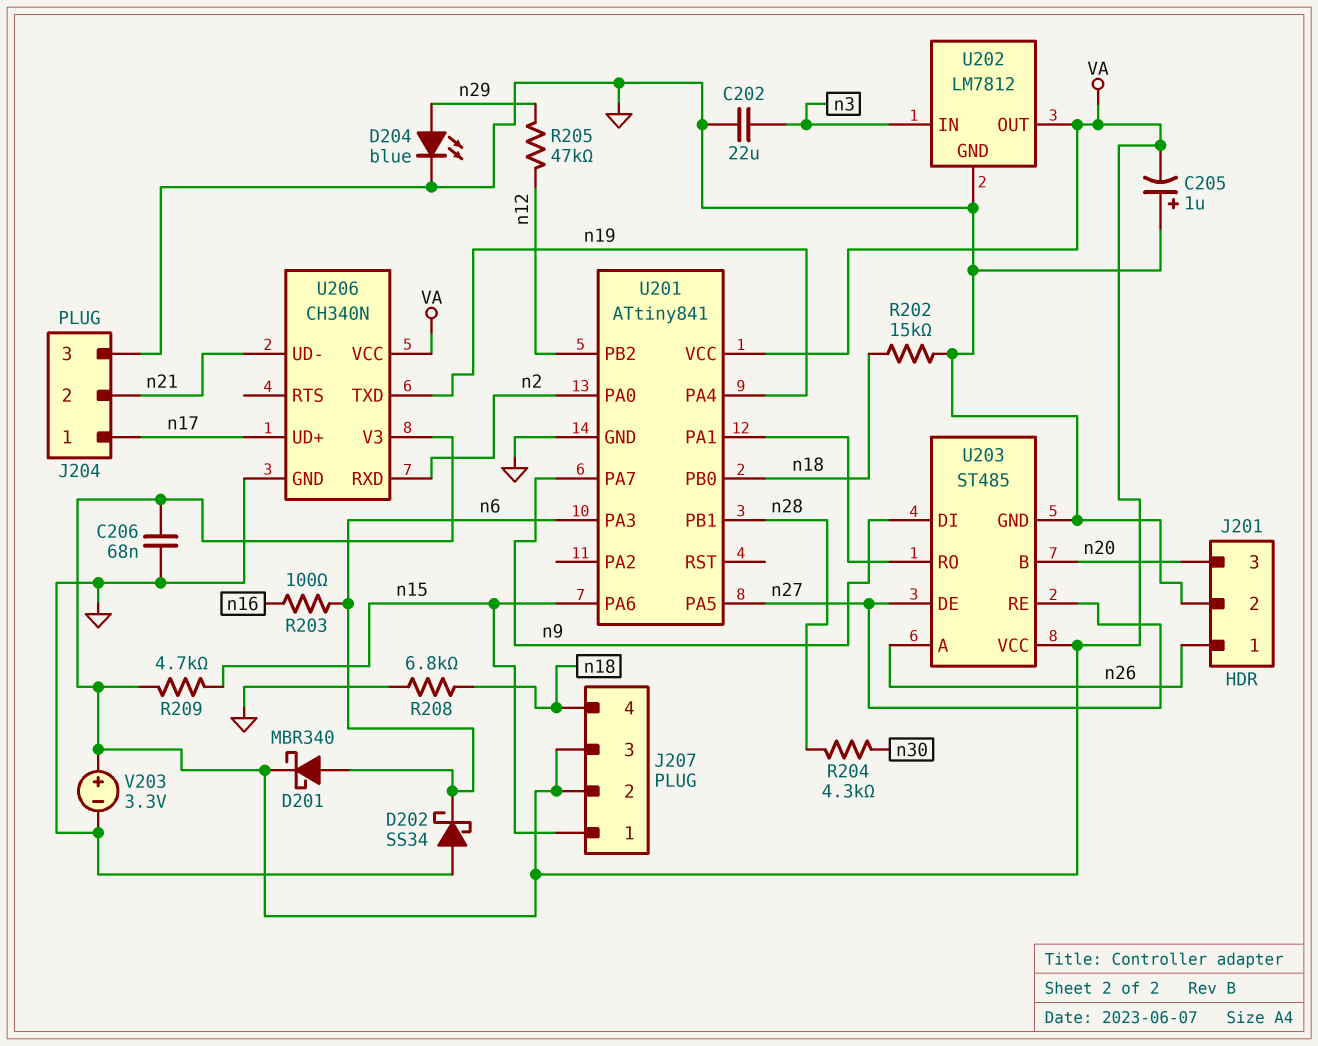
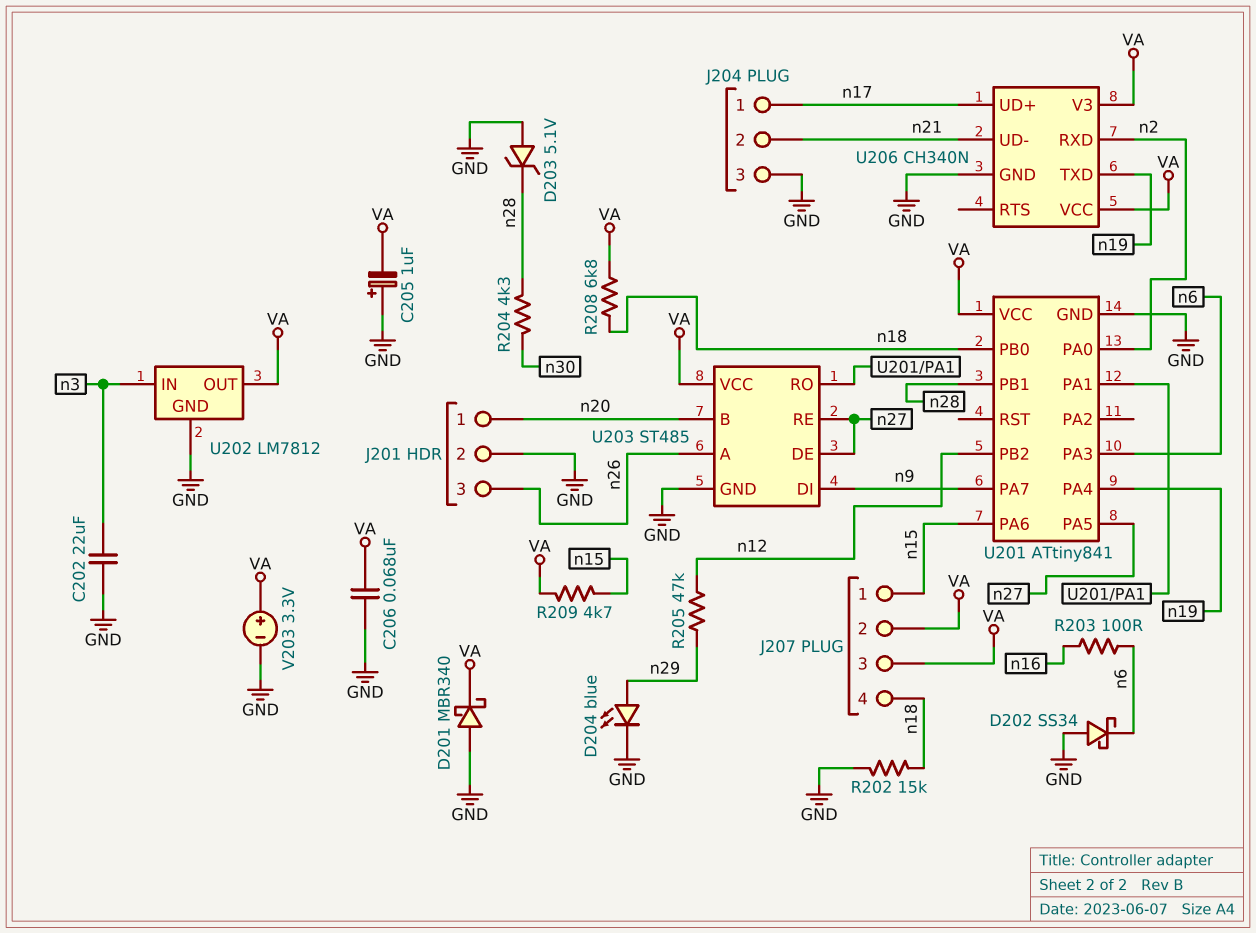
D201: schottky MBR340 (A n6, K VA) -> schottky MBR340 (A GND, K VA)
D203: none -> zener 5.1V (A GND, K n28)
J201 pin 1: n26 -> n20
J201 pin 3: n20 -> n26
R208: 6.8k (GND, n18) -> 6.8k (VA, n18)

